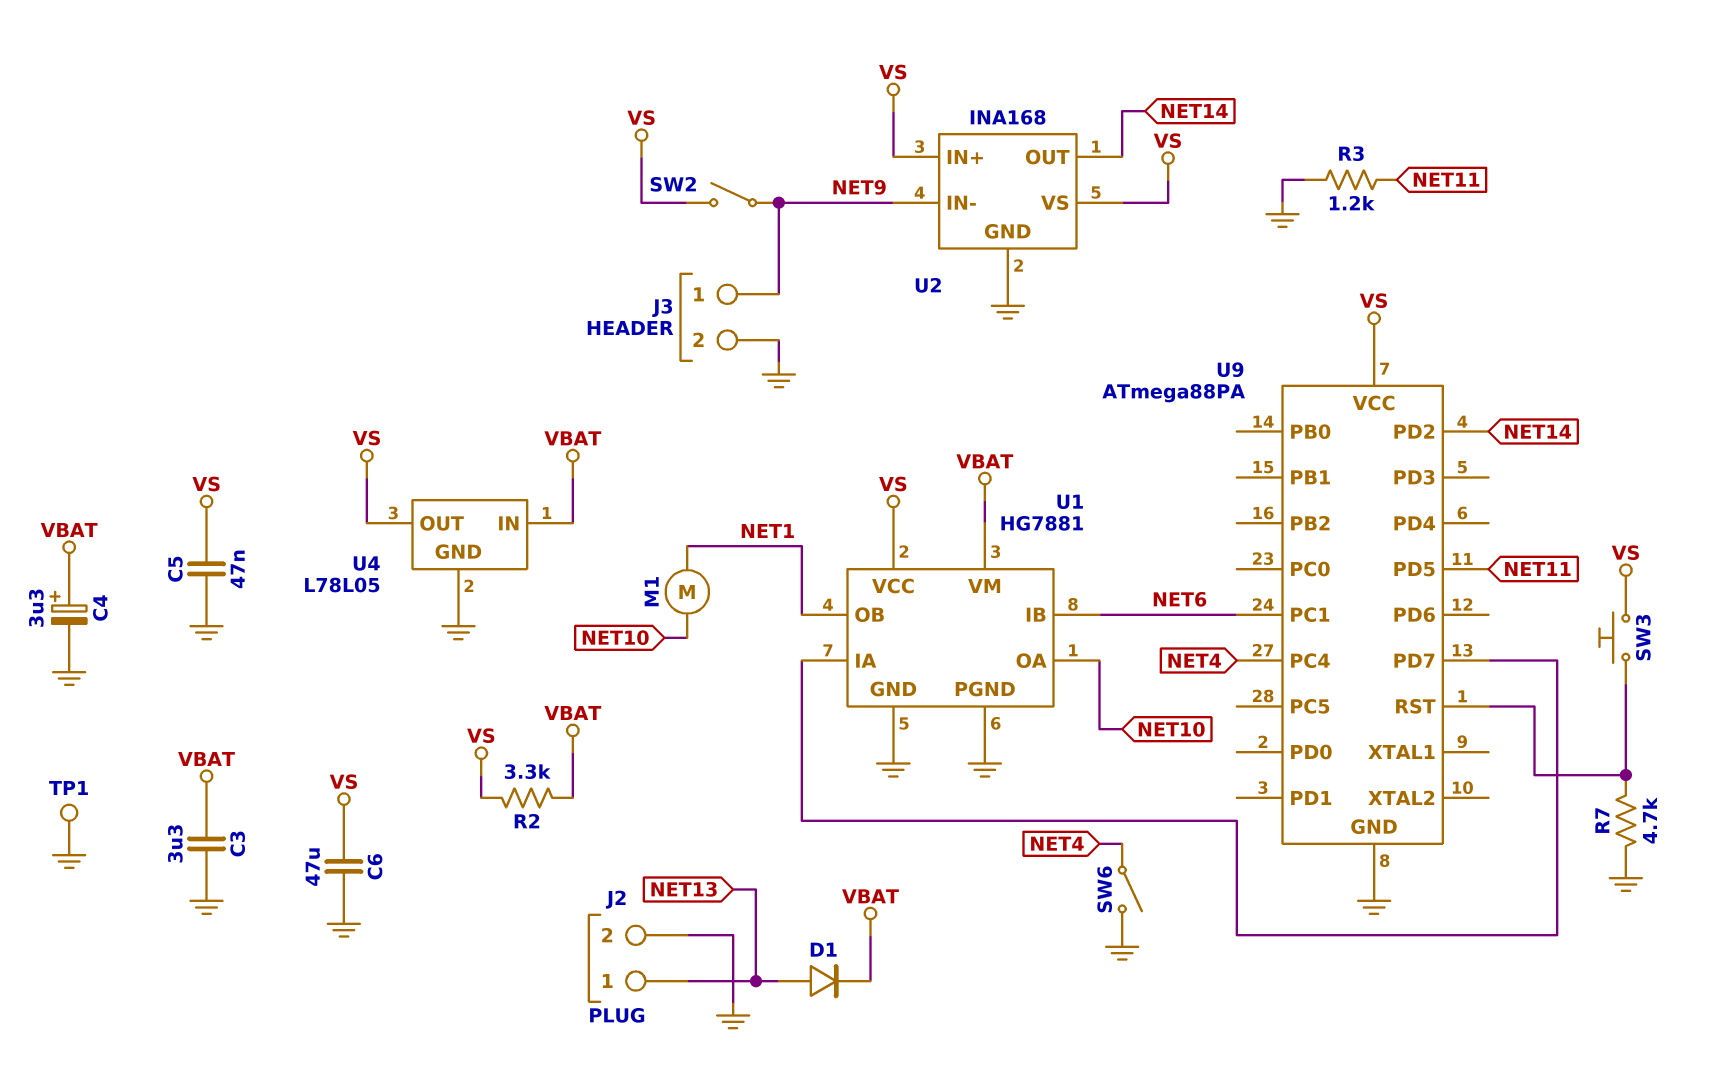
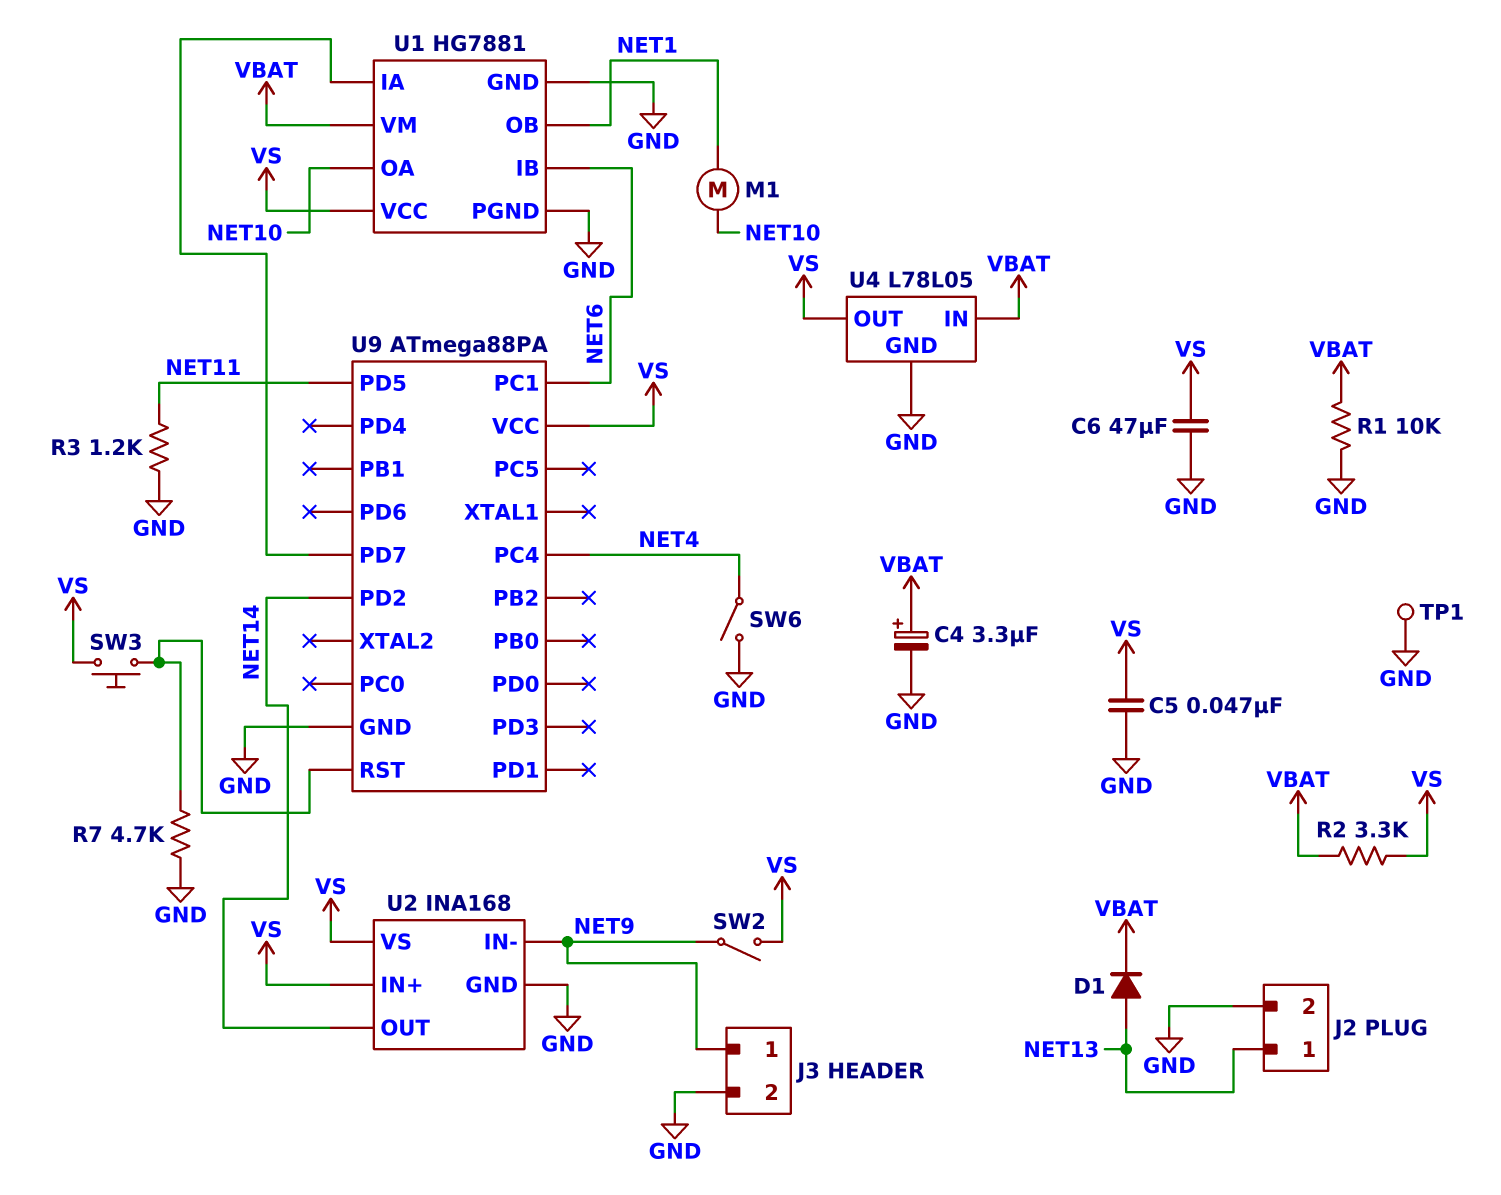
C3: 3.3uF (GND, VBAT) -> none
R1: none -> 10k (GND, VBAT)

